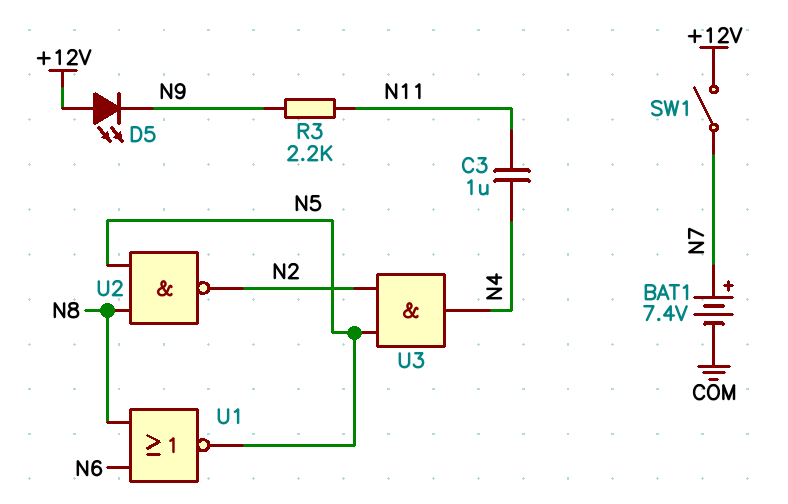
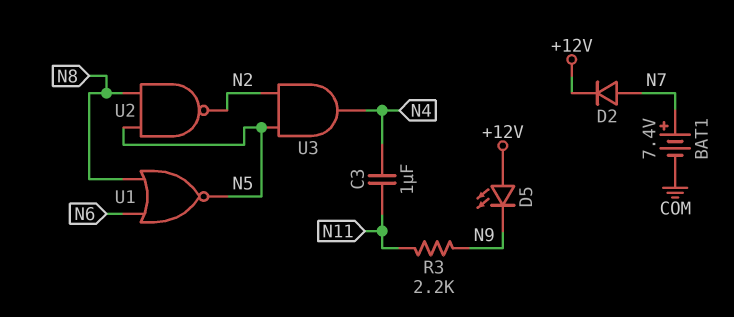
D2: none -> diode (A N7, K +12V)
SW1: switch (+12V, N7) -> none

